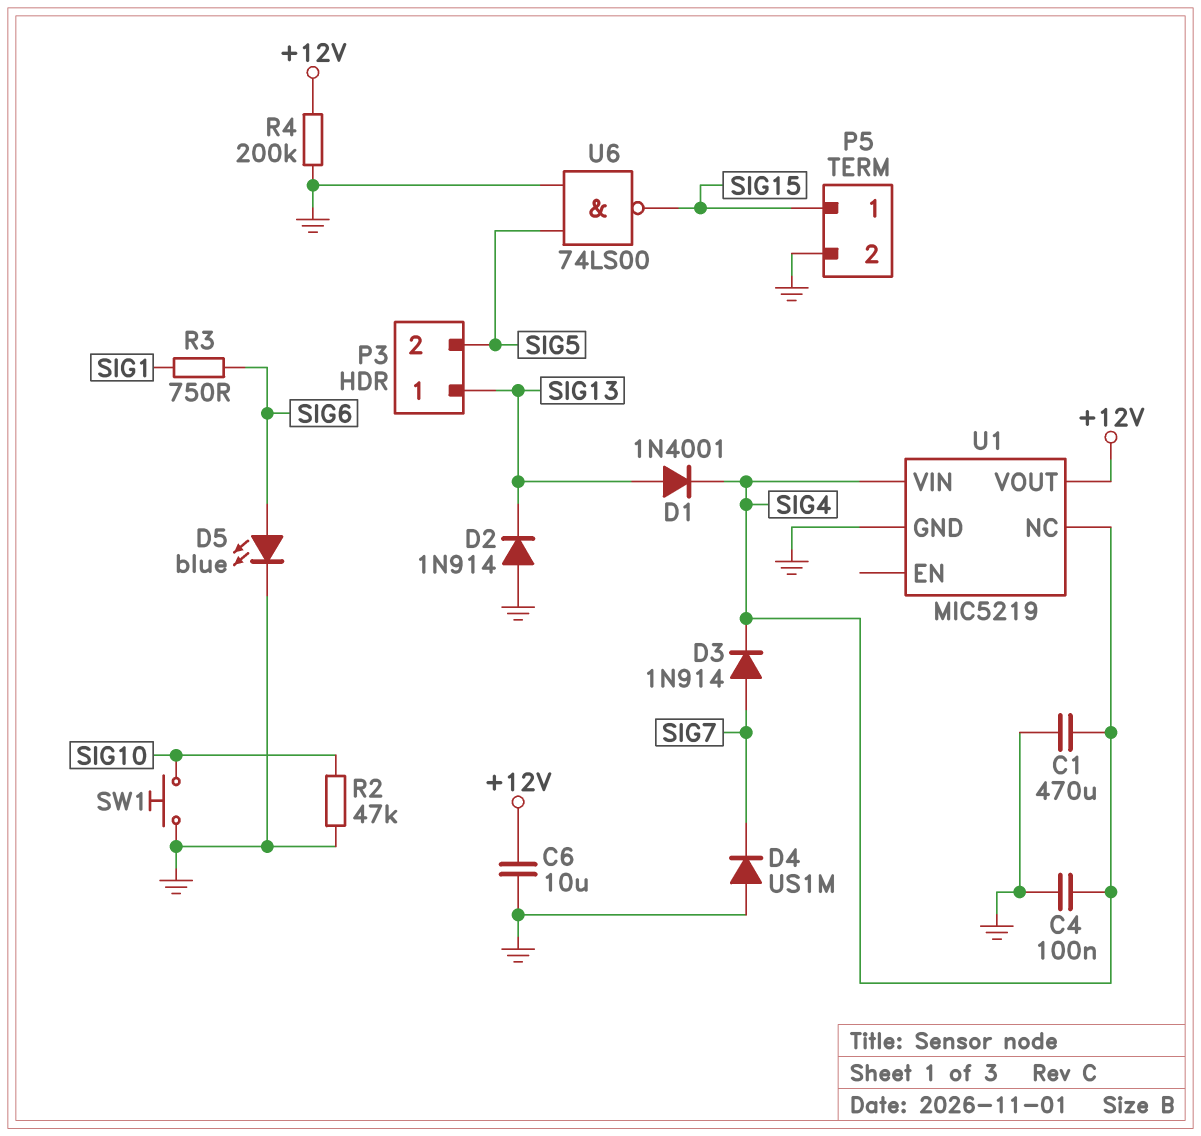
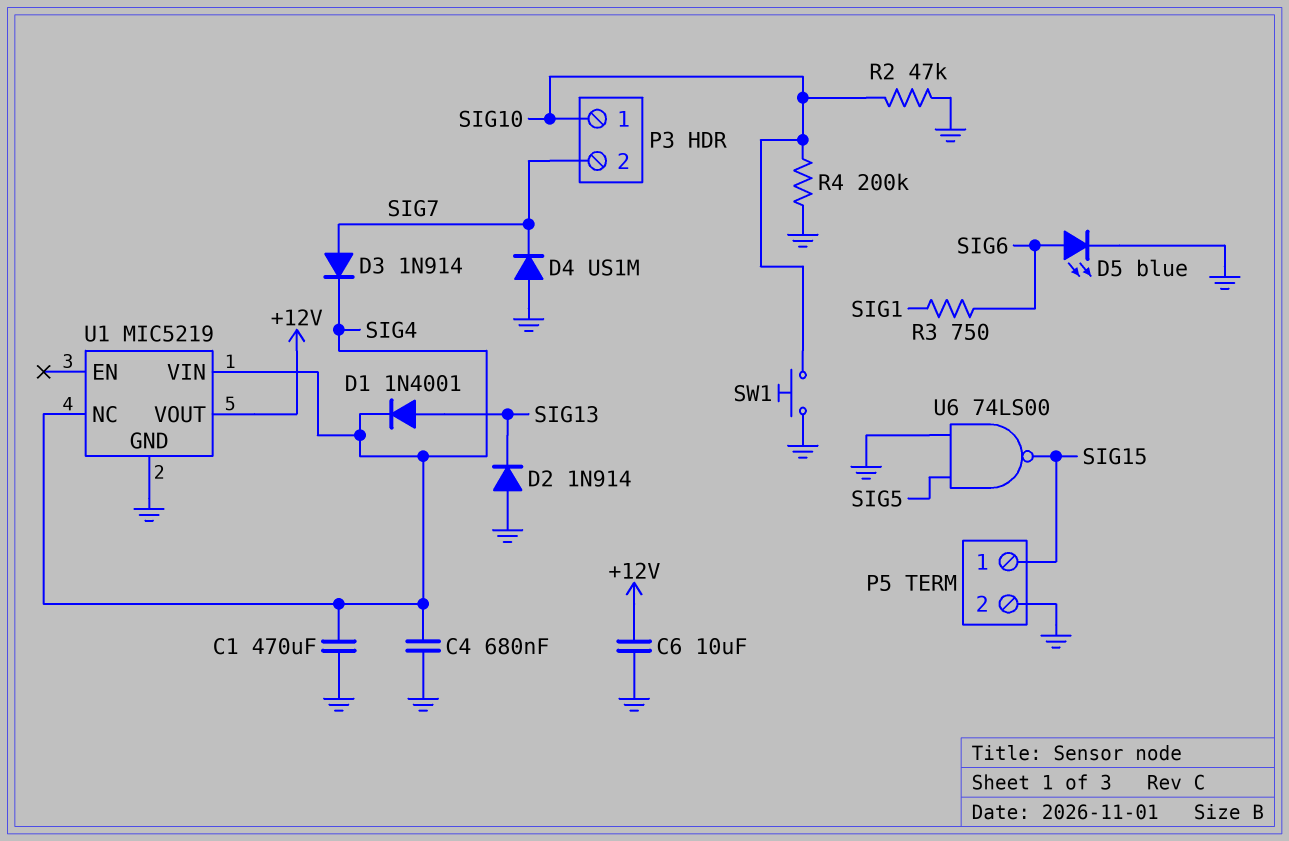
C4: 100nF (GND, SIG4) -> 680nF (GND, SIG4)
P3 pin 1: SIG13 -> SIG10
P3 pin 2: SIG5 -> SIG7
R4: 200k (+12V, GND) -> 200k (GND, SIG10)

